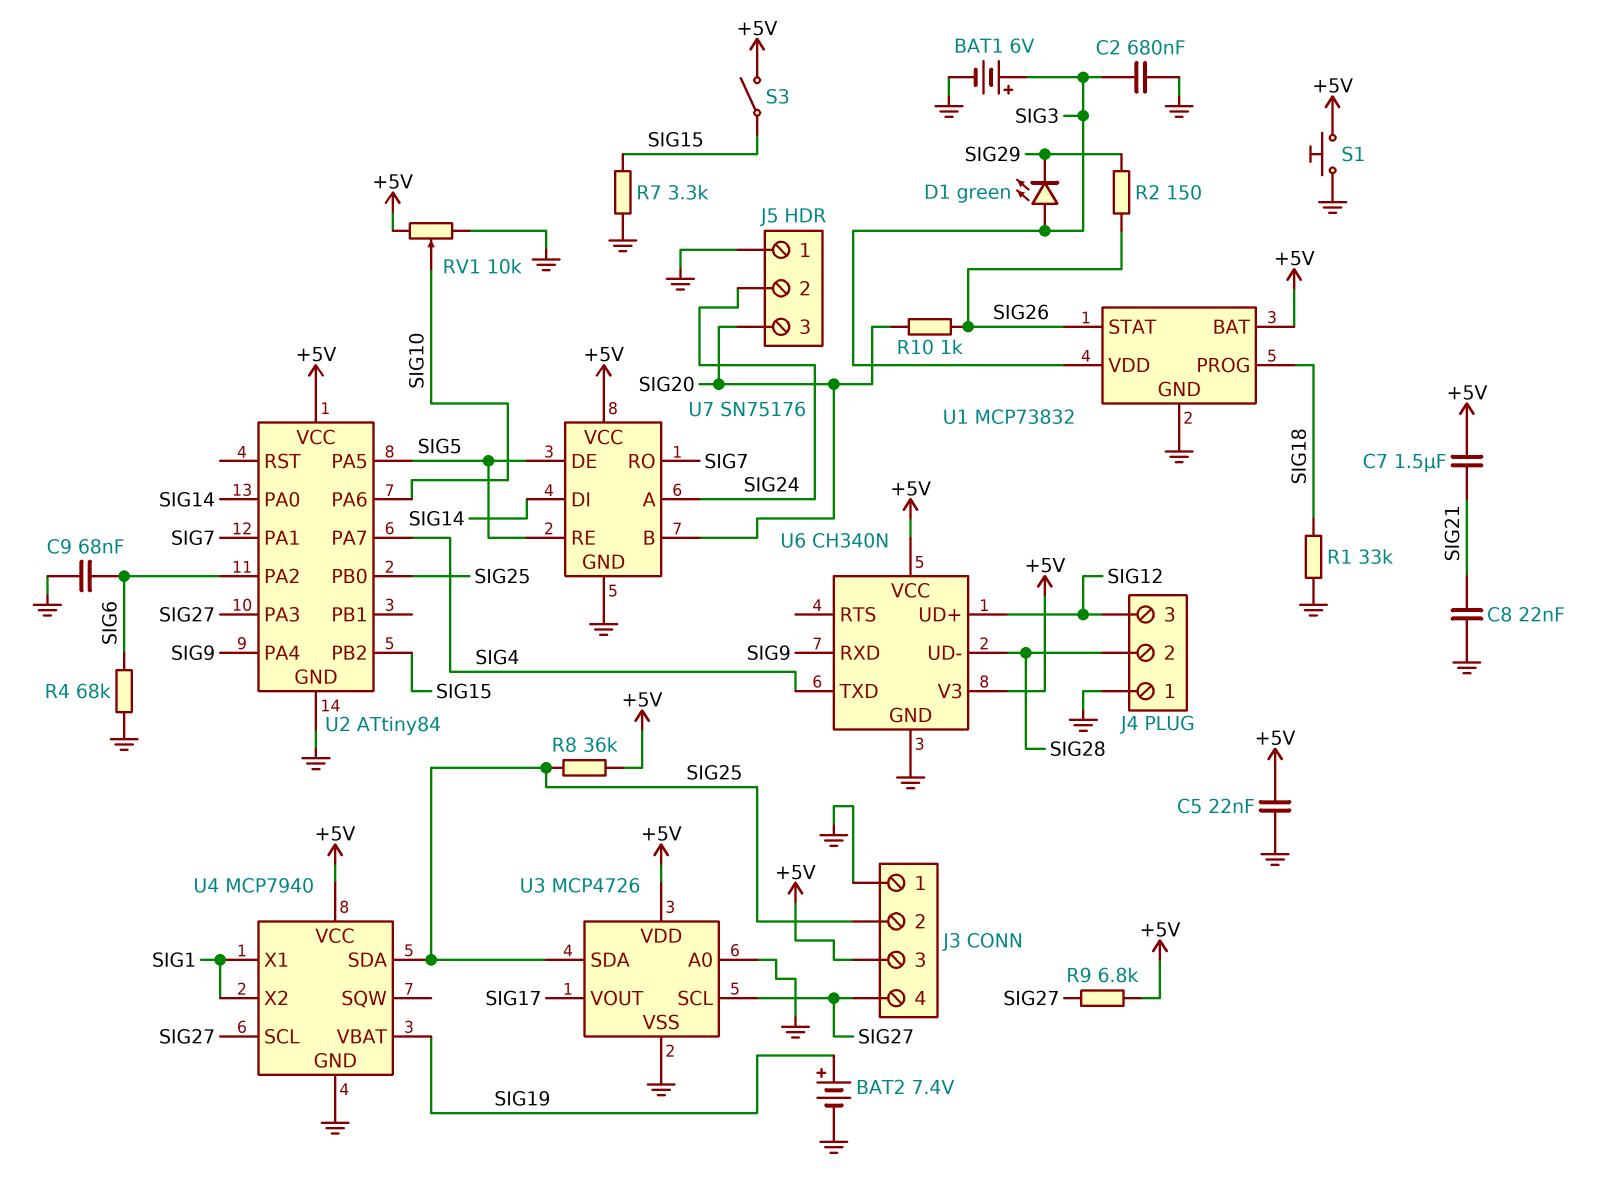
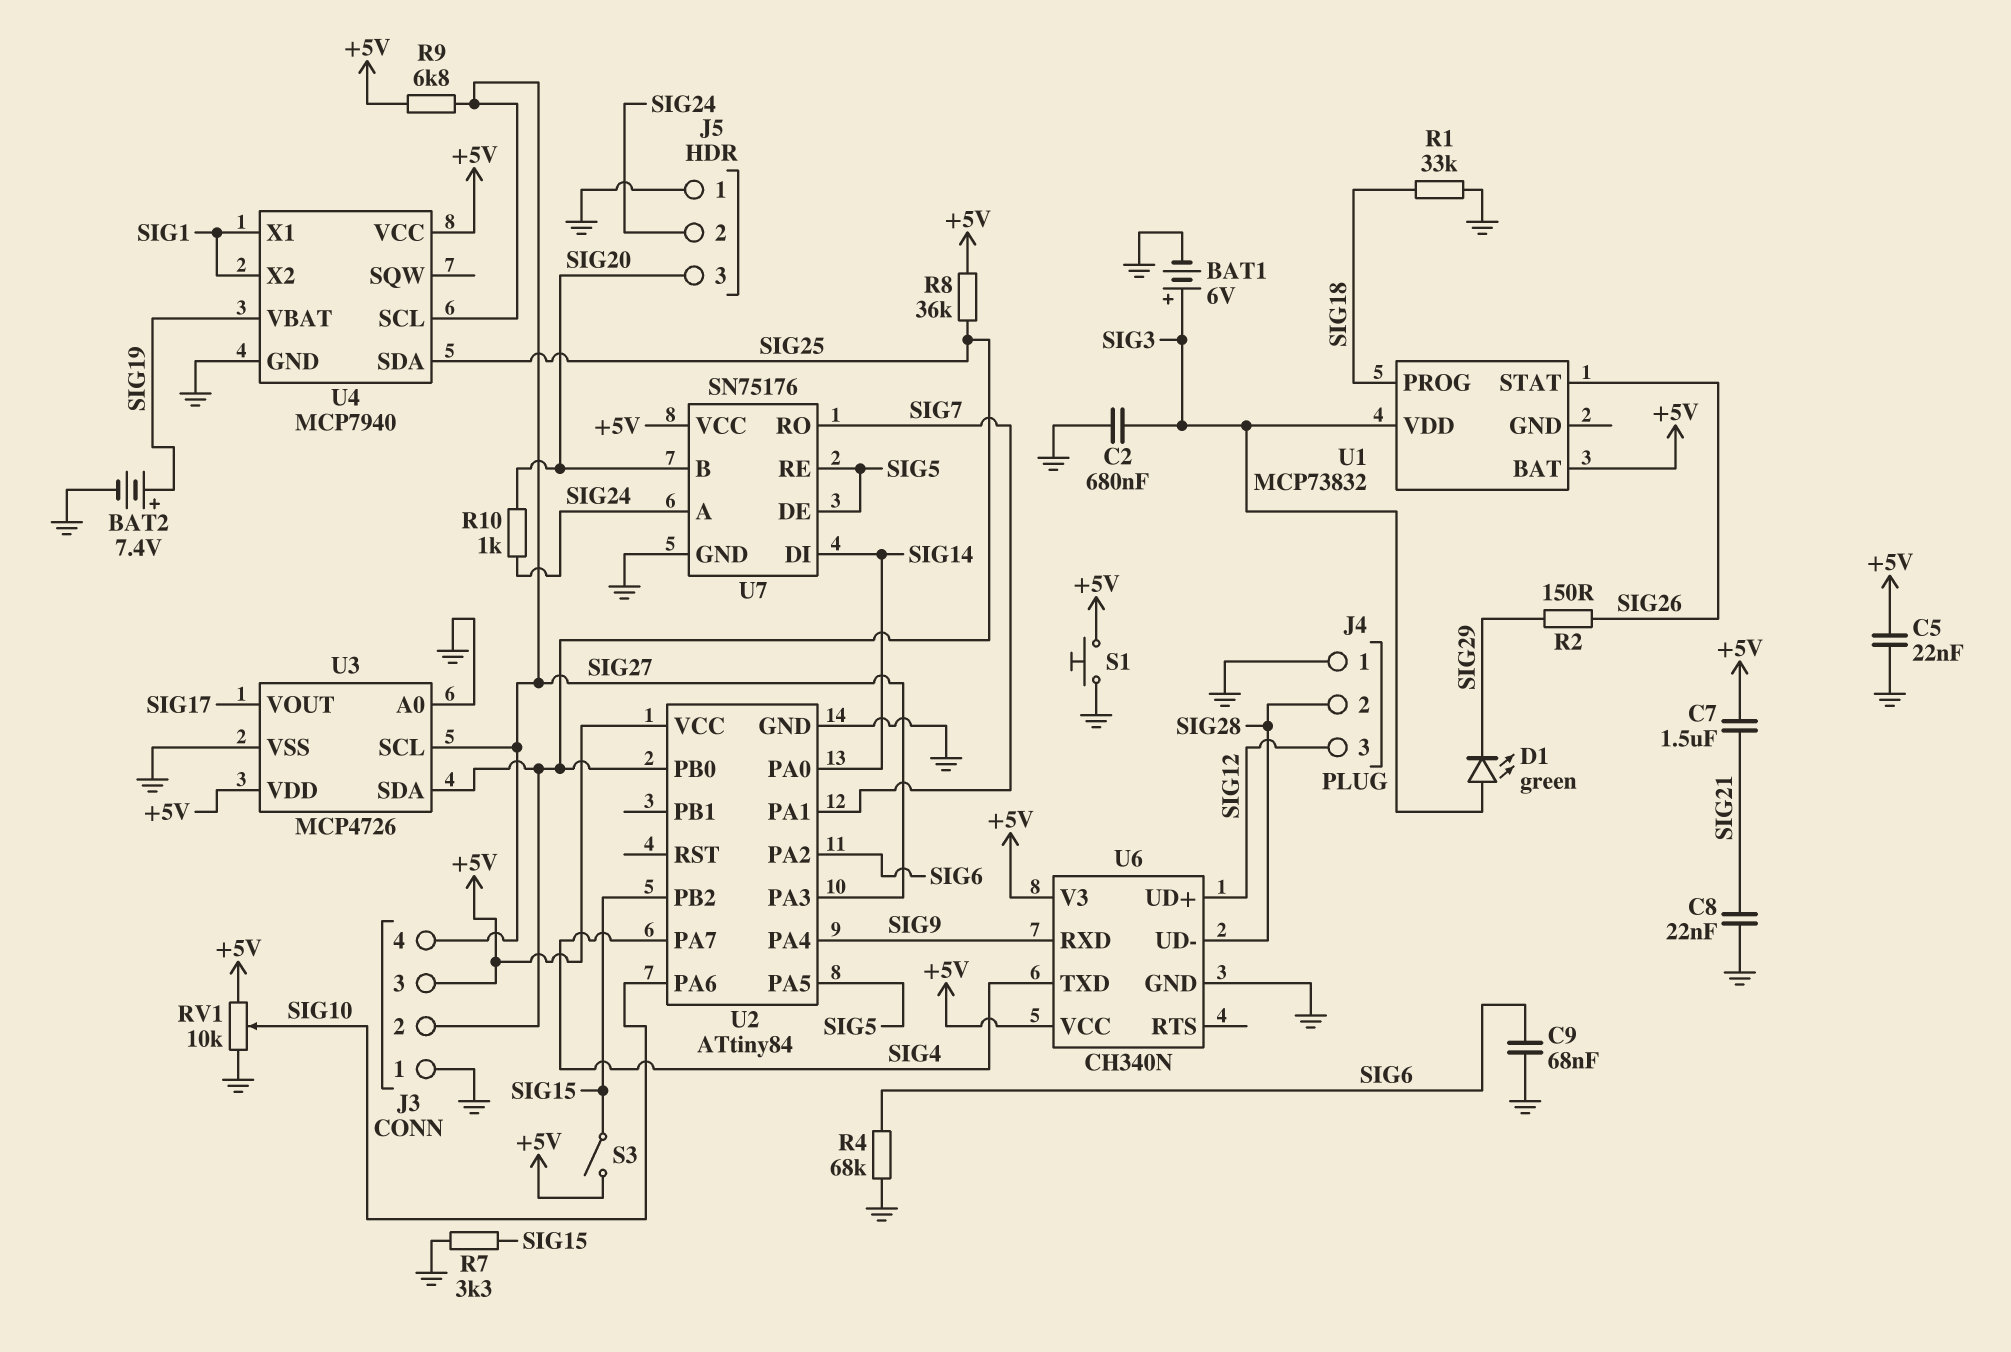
R10: 1k (SIG20, SIG26) -> 1k (SIG20, SIG24)
U1 pin GND: GND -> none

